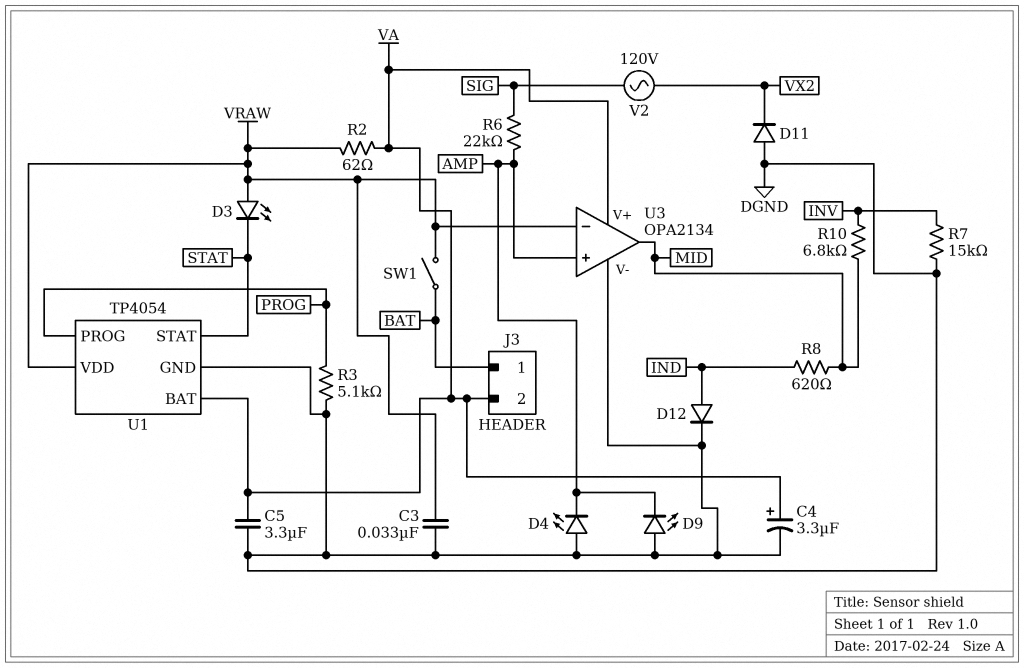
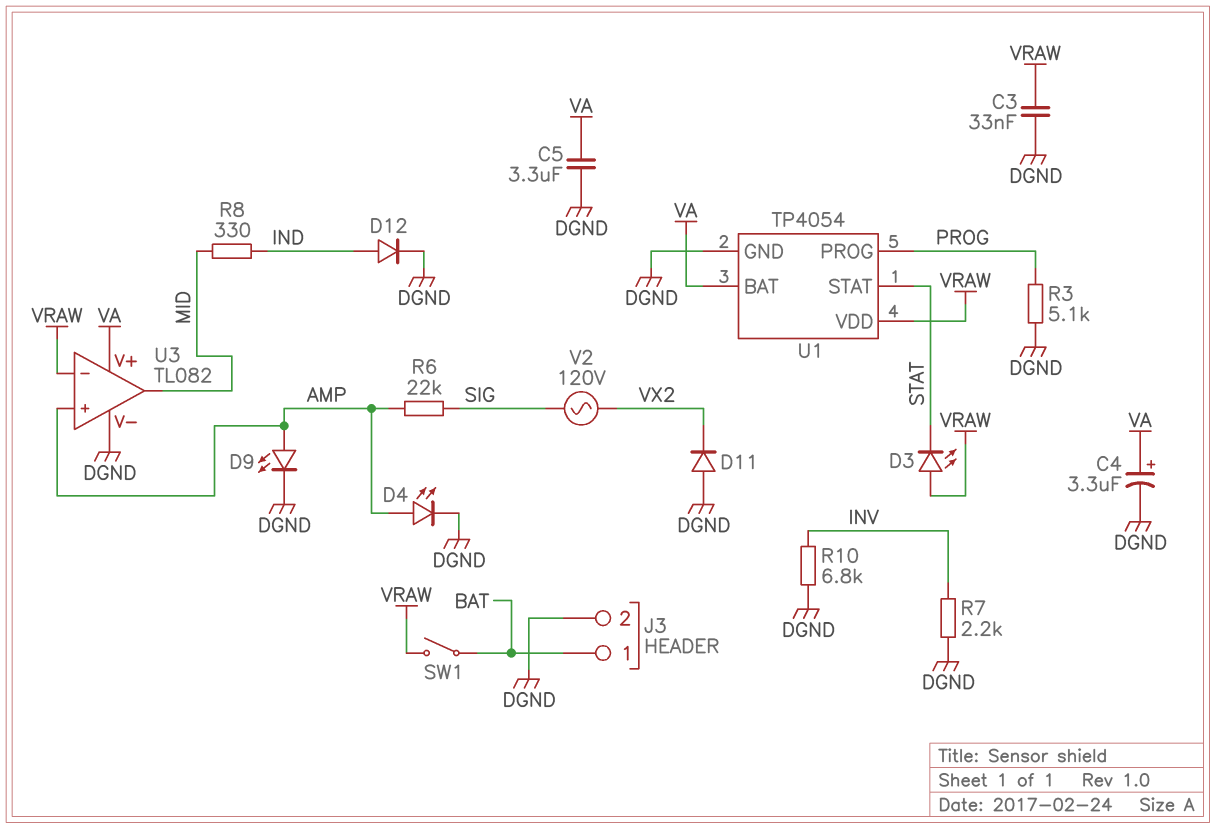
D4: LED (A DGND, K AMP) -> LED (A AMP, K DGND)
D9: LED (A DGND, K AMP) -> LED (A AMP, K DGND)
J3 pin 2: VA -> DGND
R2: 62 (VA, VRAW) -> none
R7: 15k (DGND, INV) -> 2.2k (DGND, INV)
R8: 620 (IND, MID) -> 330 (IND, MID)
R10: 6.8k (INV, MID) -> 6.8k (DGND, INV)
U3: OPA2134 -> TL082

